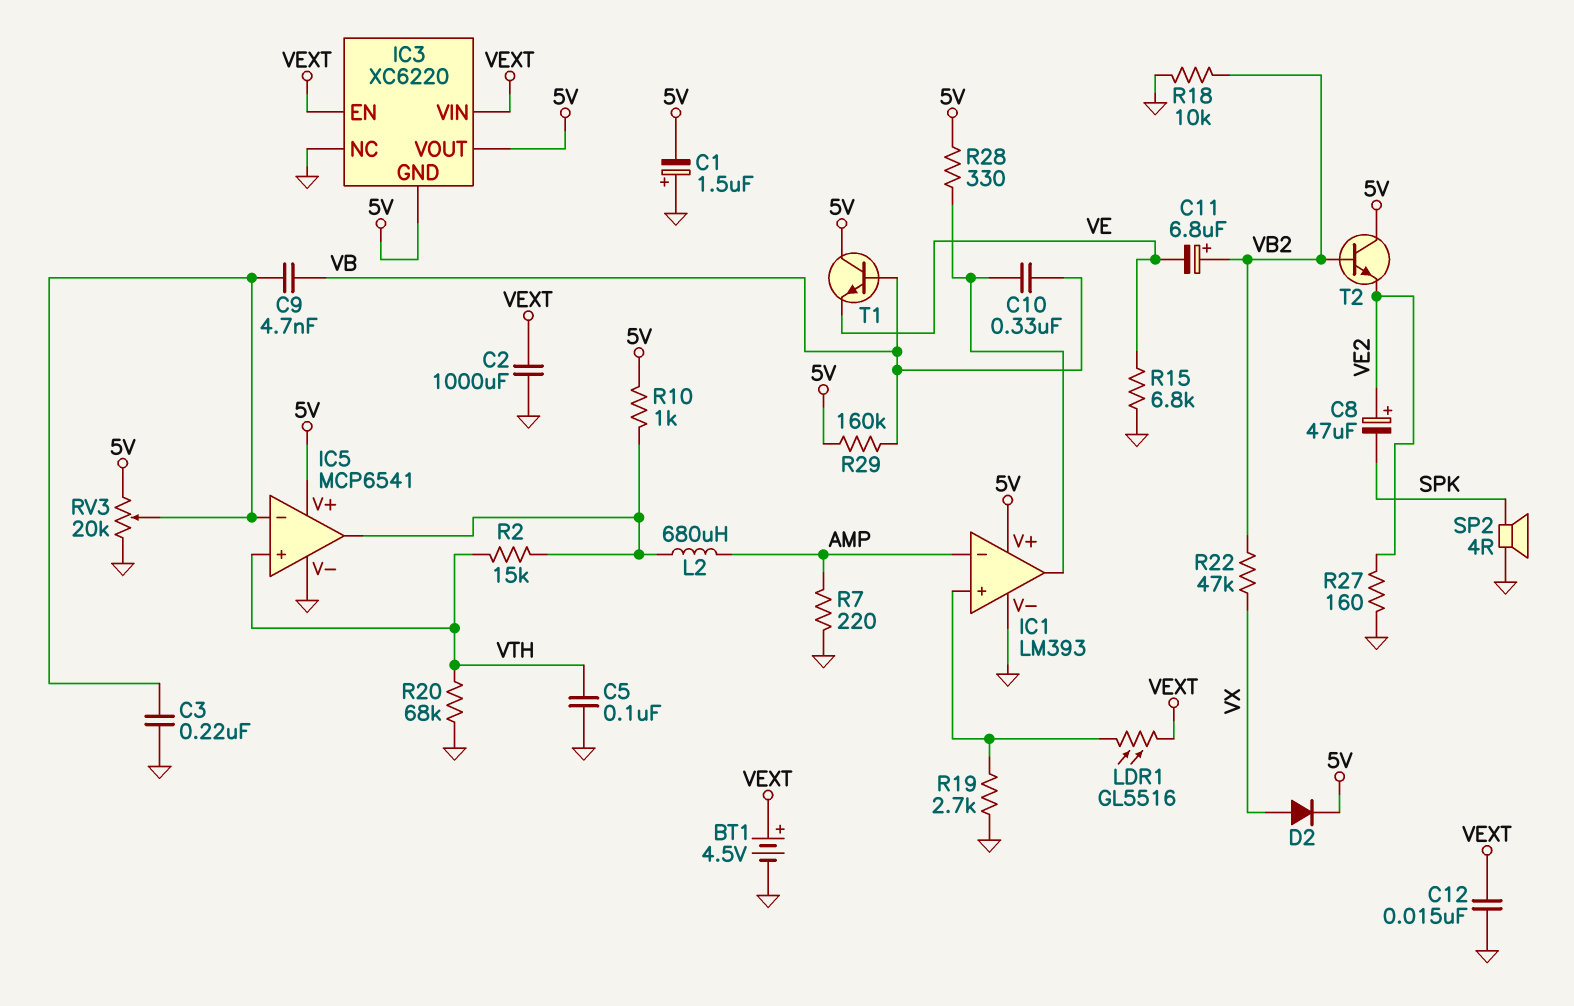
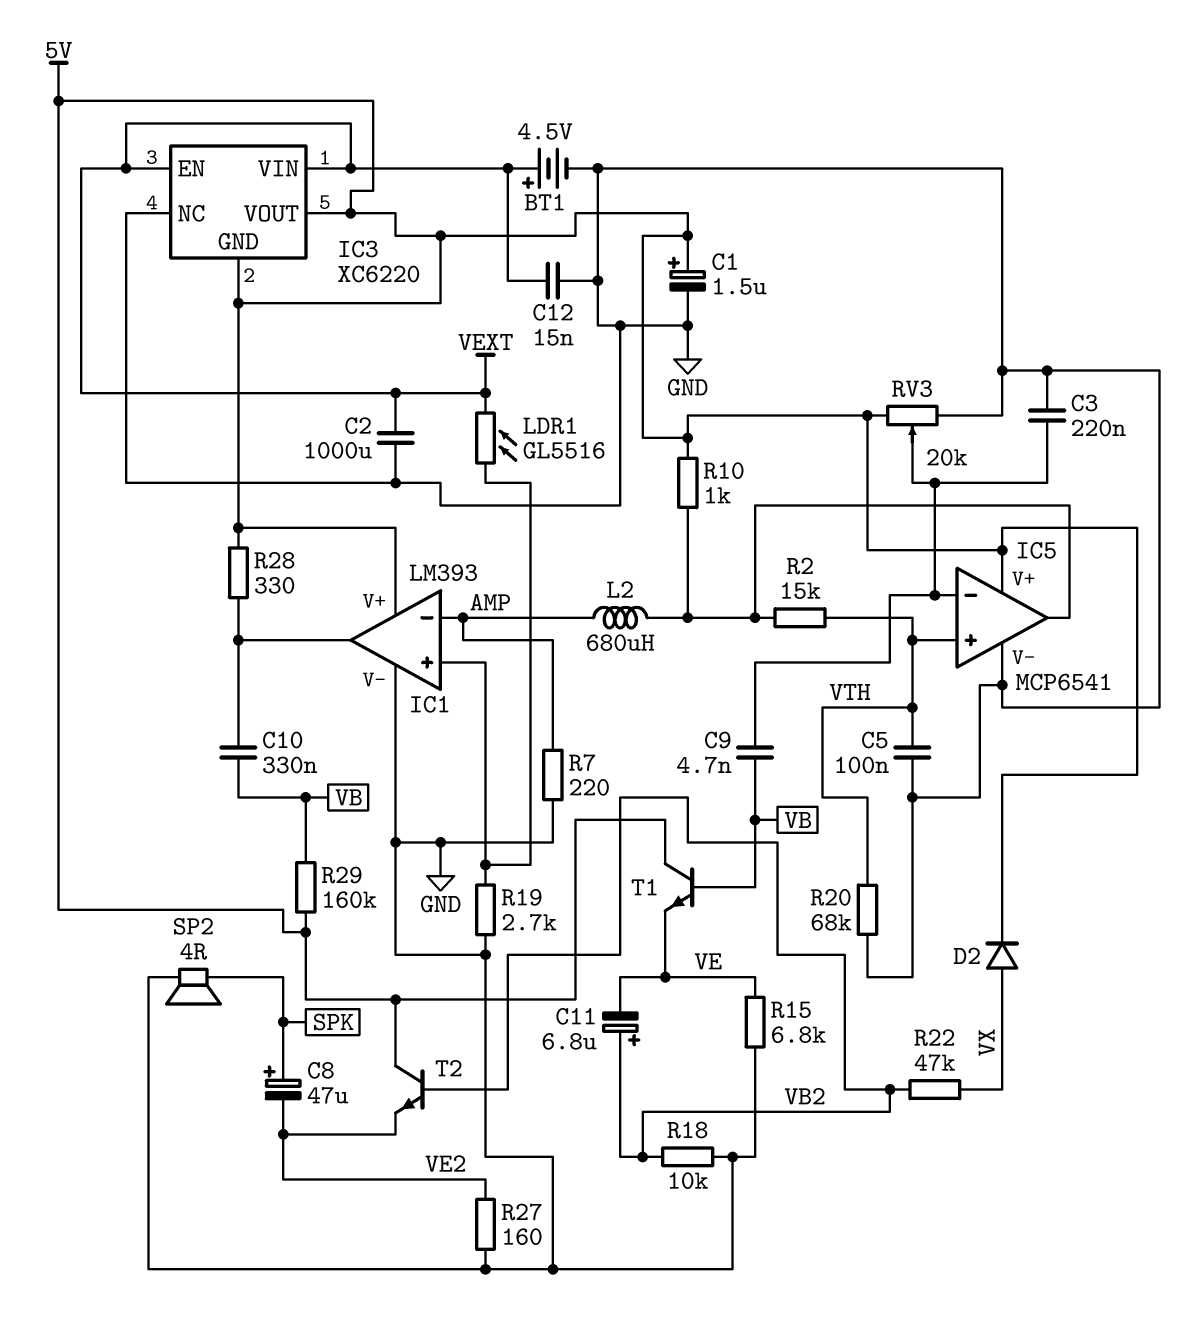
C1: 1.5uF (plus GND, minus 5V) -> 1.5uF (plus 5V, minus GND)
C8: 47uF (plus VE2, minus SPK) -> 47uF (plus SPK, minus VE2)

